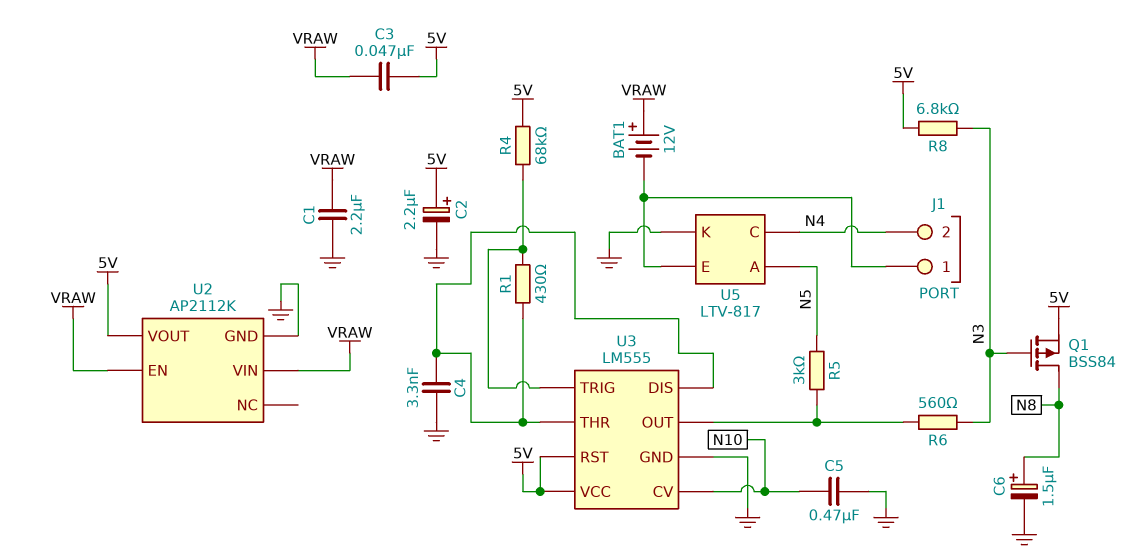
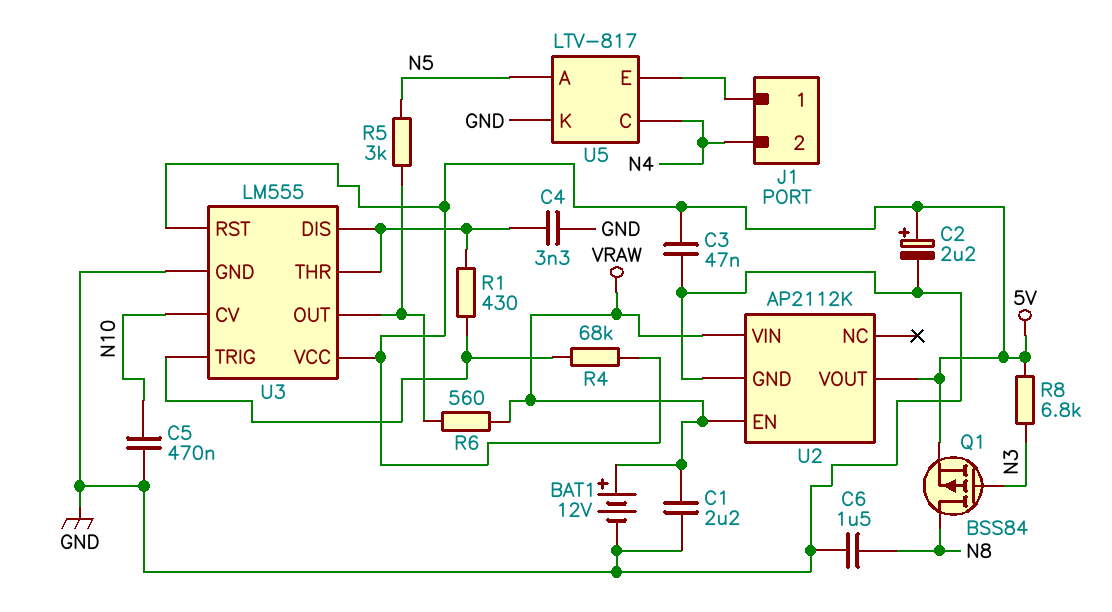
BAT1: 12V (plus VRAW, minus J1/1) -> 12V (plus VRAW, minus GND)
C3: 47nF (5V, VRAW) -> 47nF (5V, GND)
C6: 1.5uF (plus N8, minus GND) -> 1.5uF (GND, N8)
R6: 560 (N3, U3/OUT) -> 560 (U3/OUT, VRAW)

